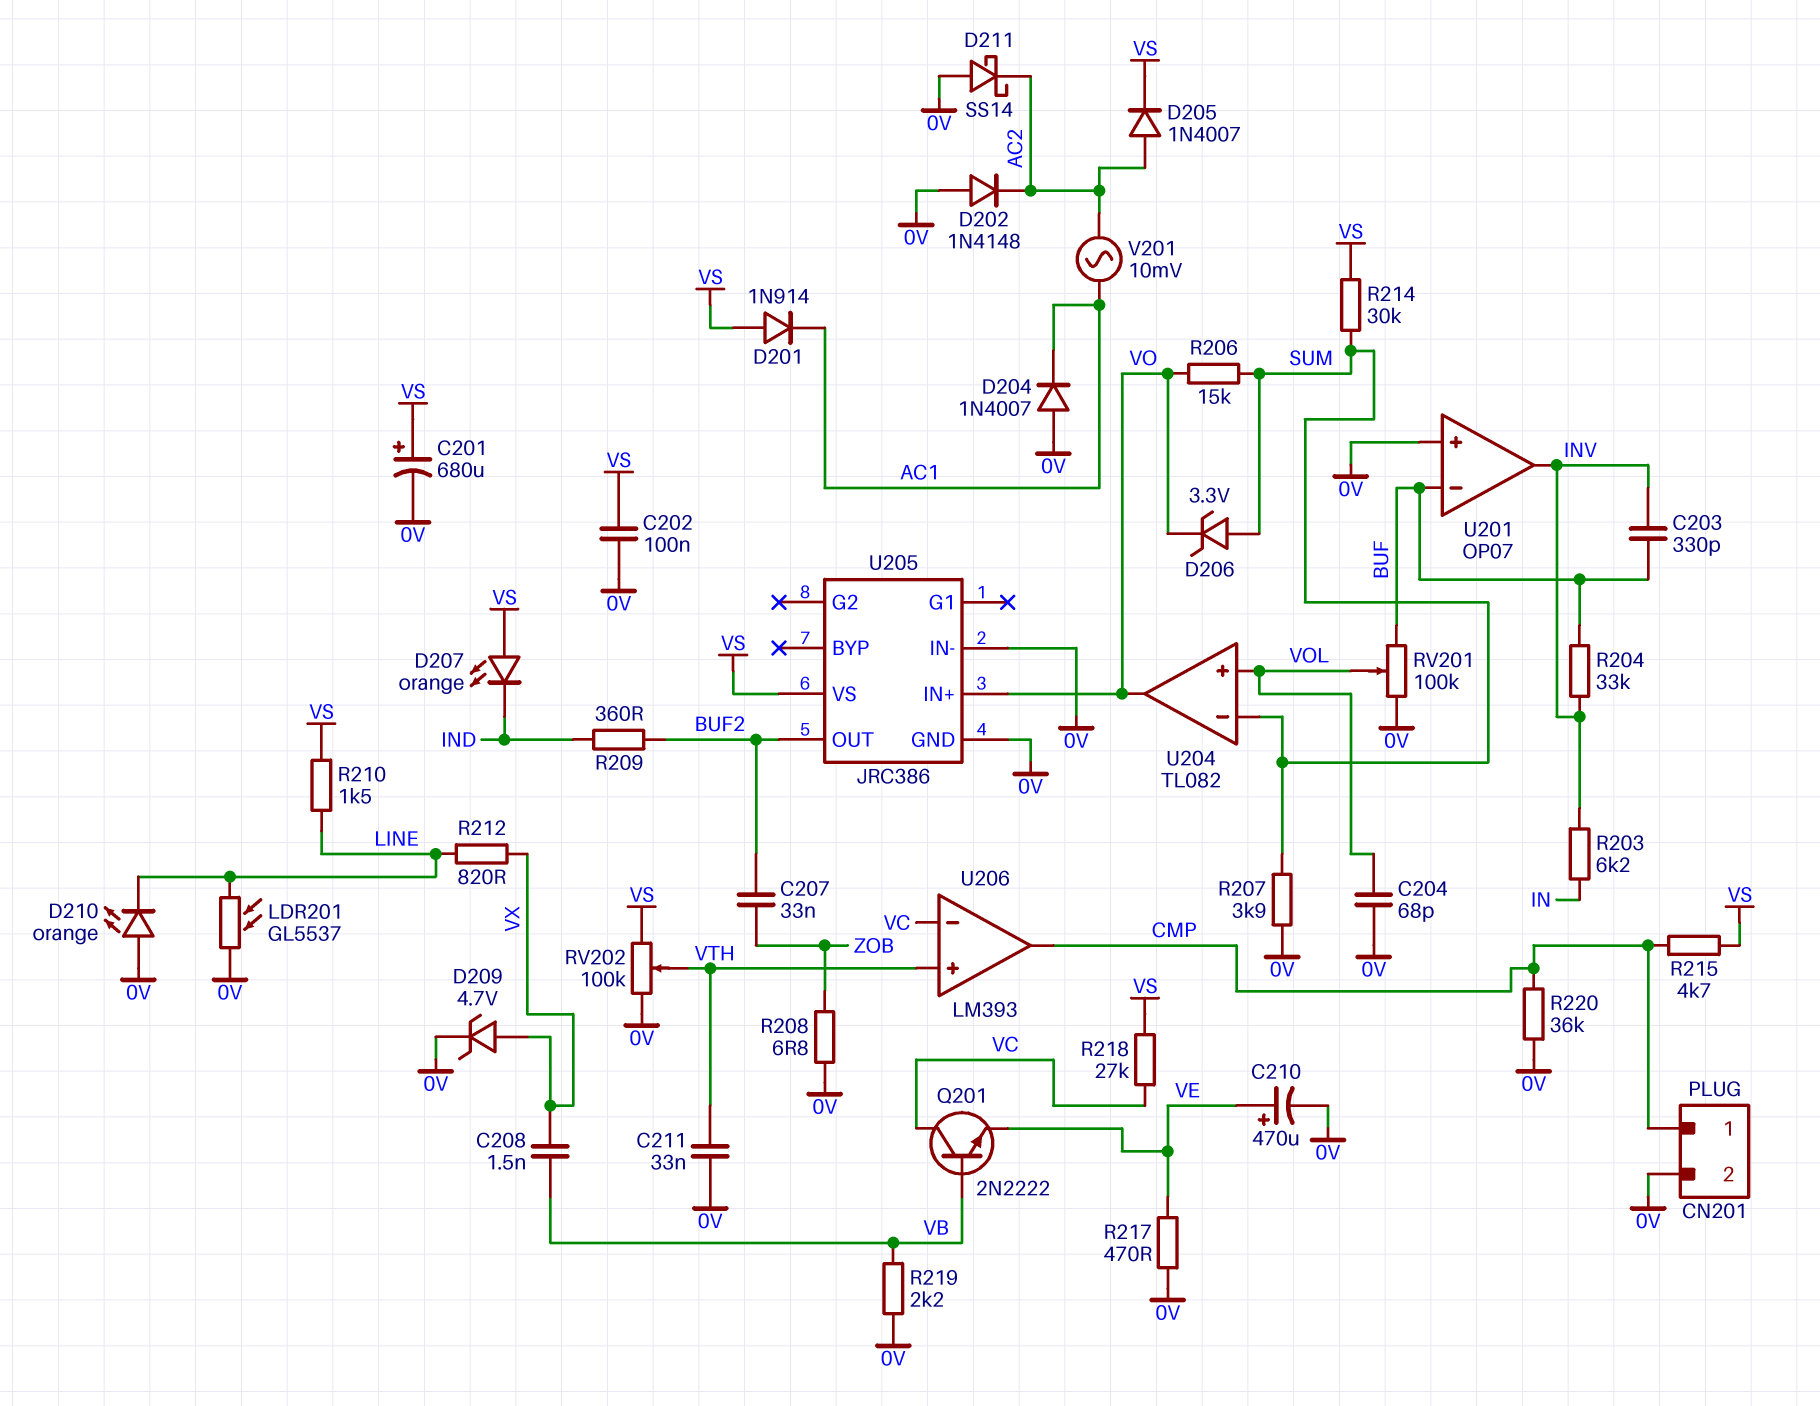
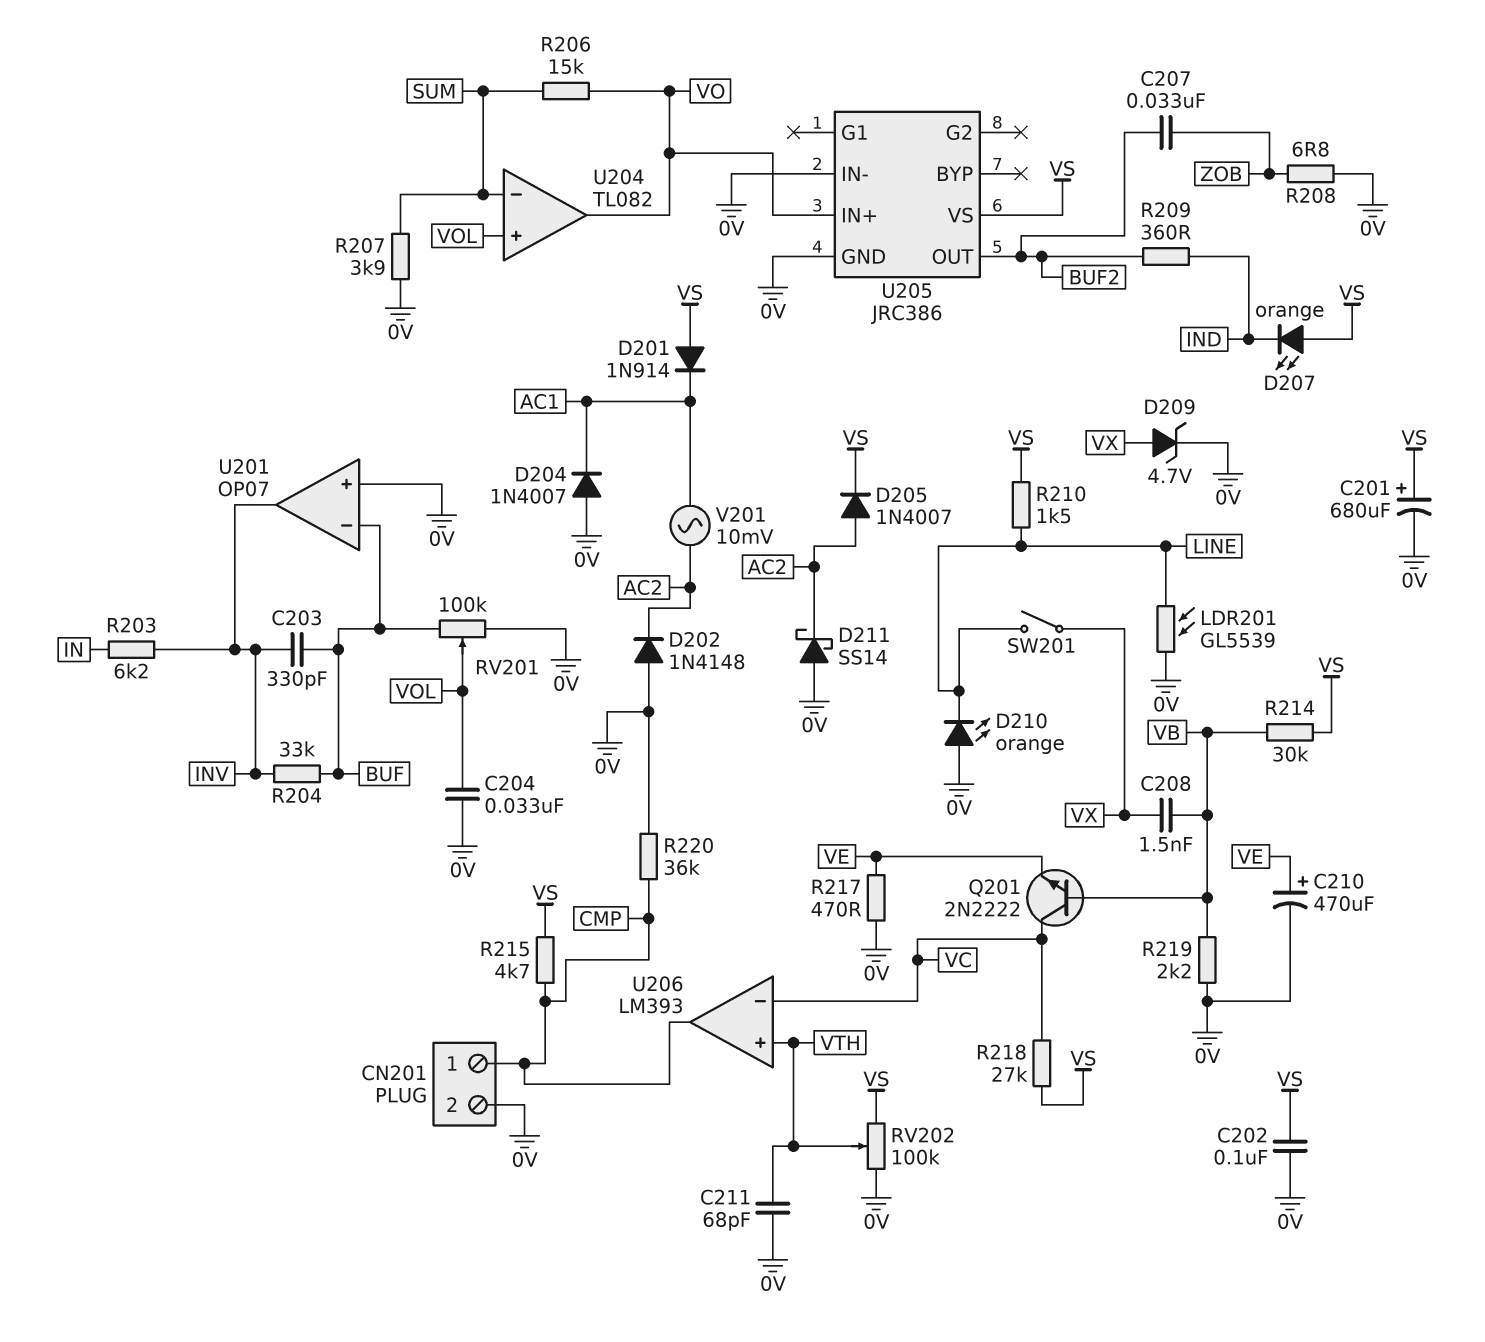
C204: 68pF (0V, VOL) -> 33nF (0V, VOL)
C211: 33nF (0V, VTH) -> 68pF (0V, VTH)
D206: zener 3.3V (A SUM, K VO) -> none
LDR201: GL5537 (0V, LINE) -> GL5539 (0V, LINE)
R212: 820 (LINE, VX) -> none
R214: 30k (SUM, VS) -> 30k (VB, VS)
SW201: none -> switch (LINE, VX)

